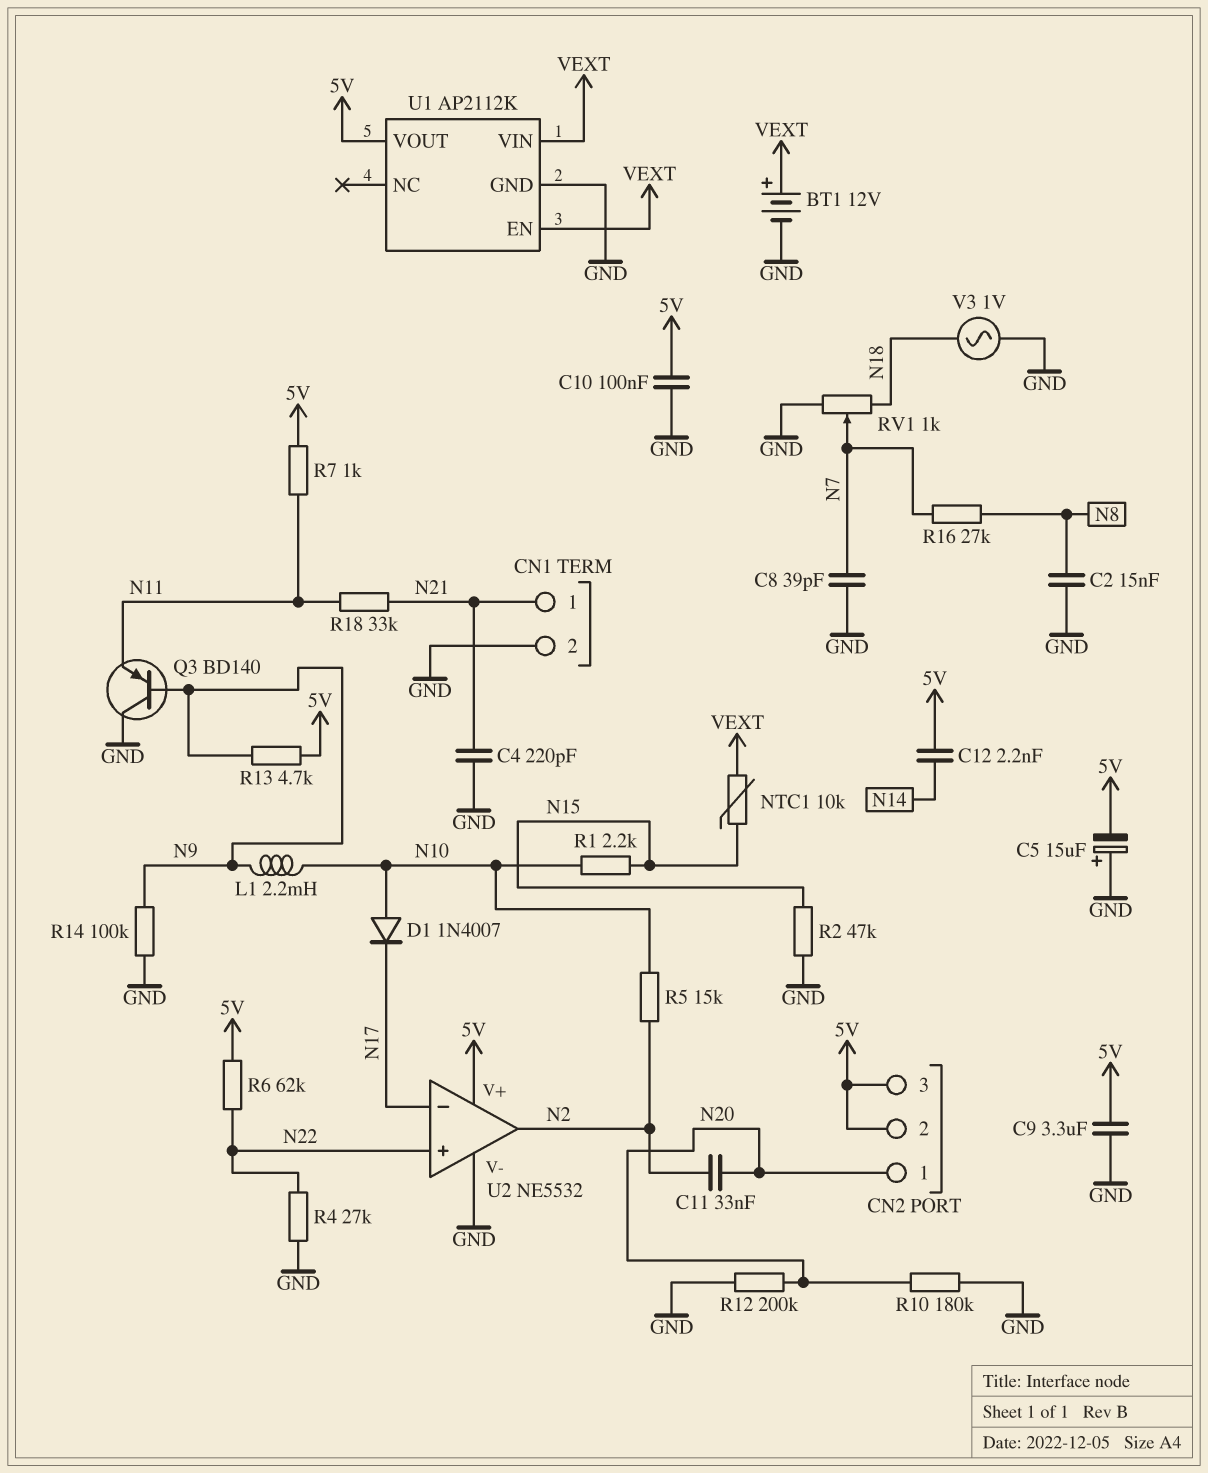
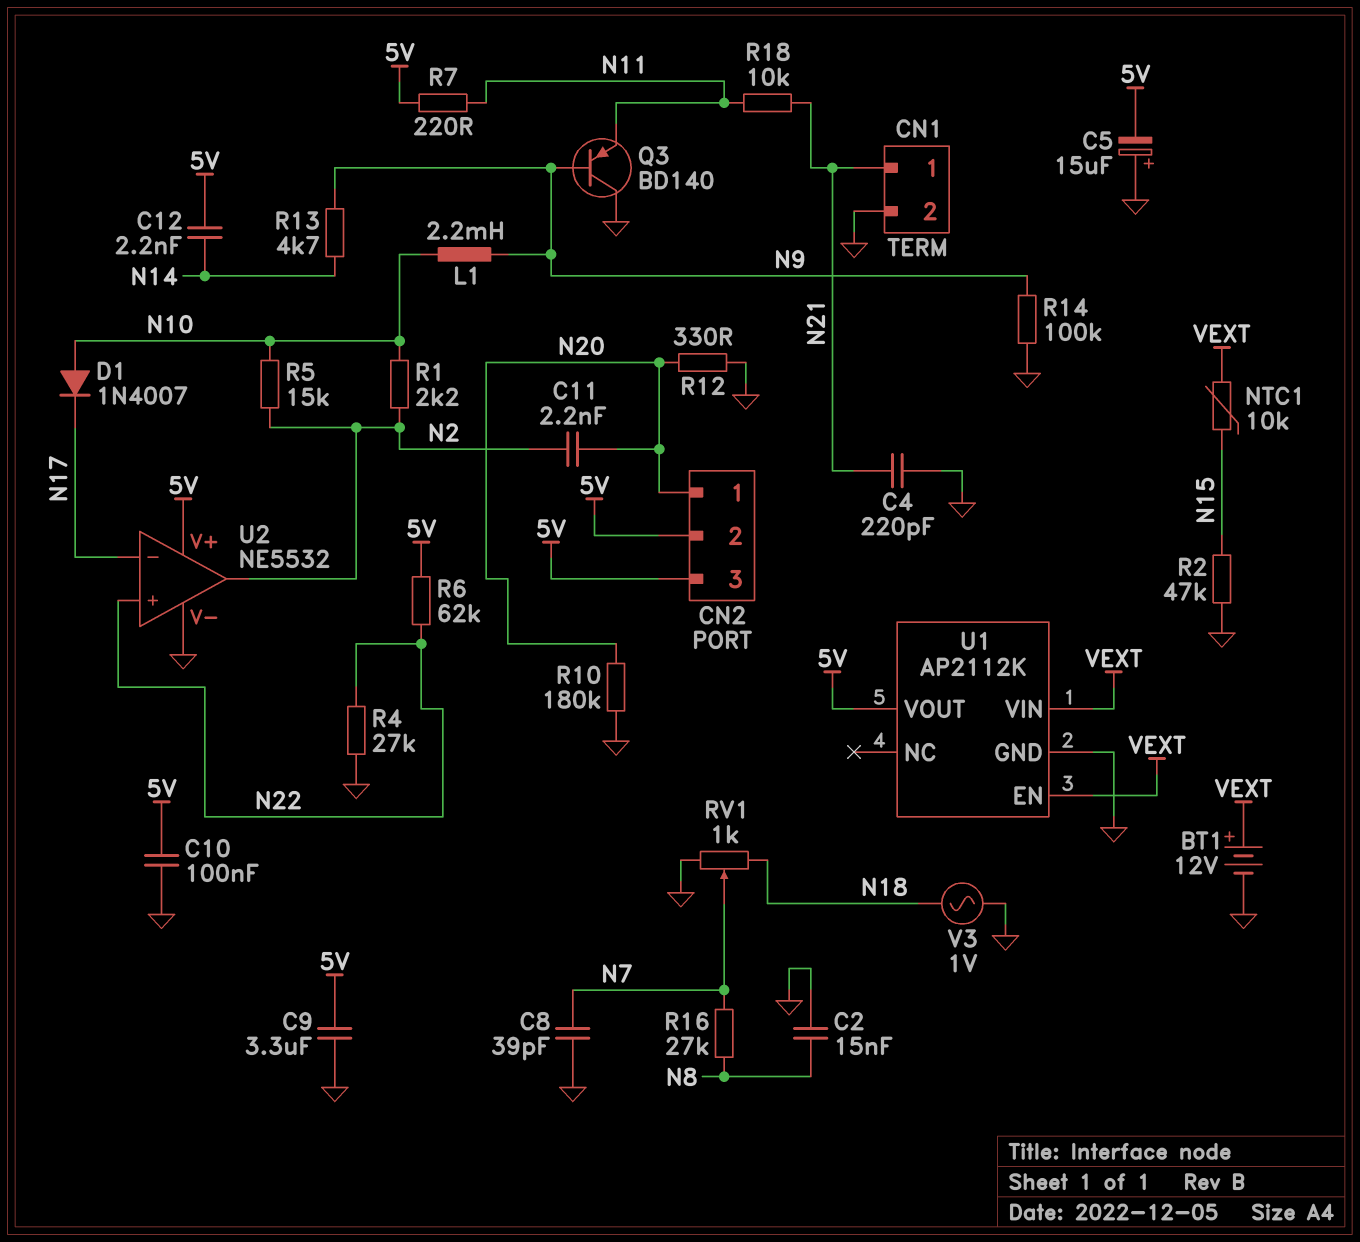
C11: 33nF (N2, N20) -> 2.2nF (N2, N20)
R1: 2.2k (N10, N15) -> 2.2k (N2, N10)
R7: 1k (5V, N11) -> 220 (5V, N11)
R12: 200k (GND, N20) -> 330 (GND, N20)
R13: 4.7k (5V, N9) -> 4.7k (N9, N14)
R18: 33k (N11, N21) -> 10k (N11, N21)

